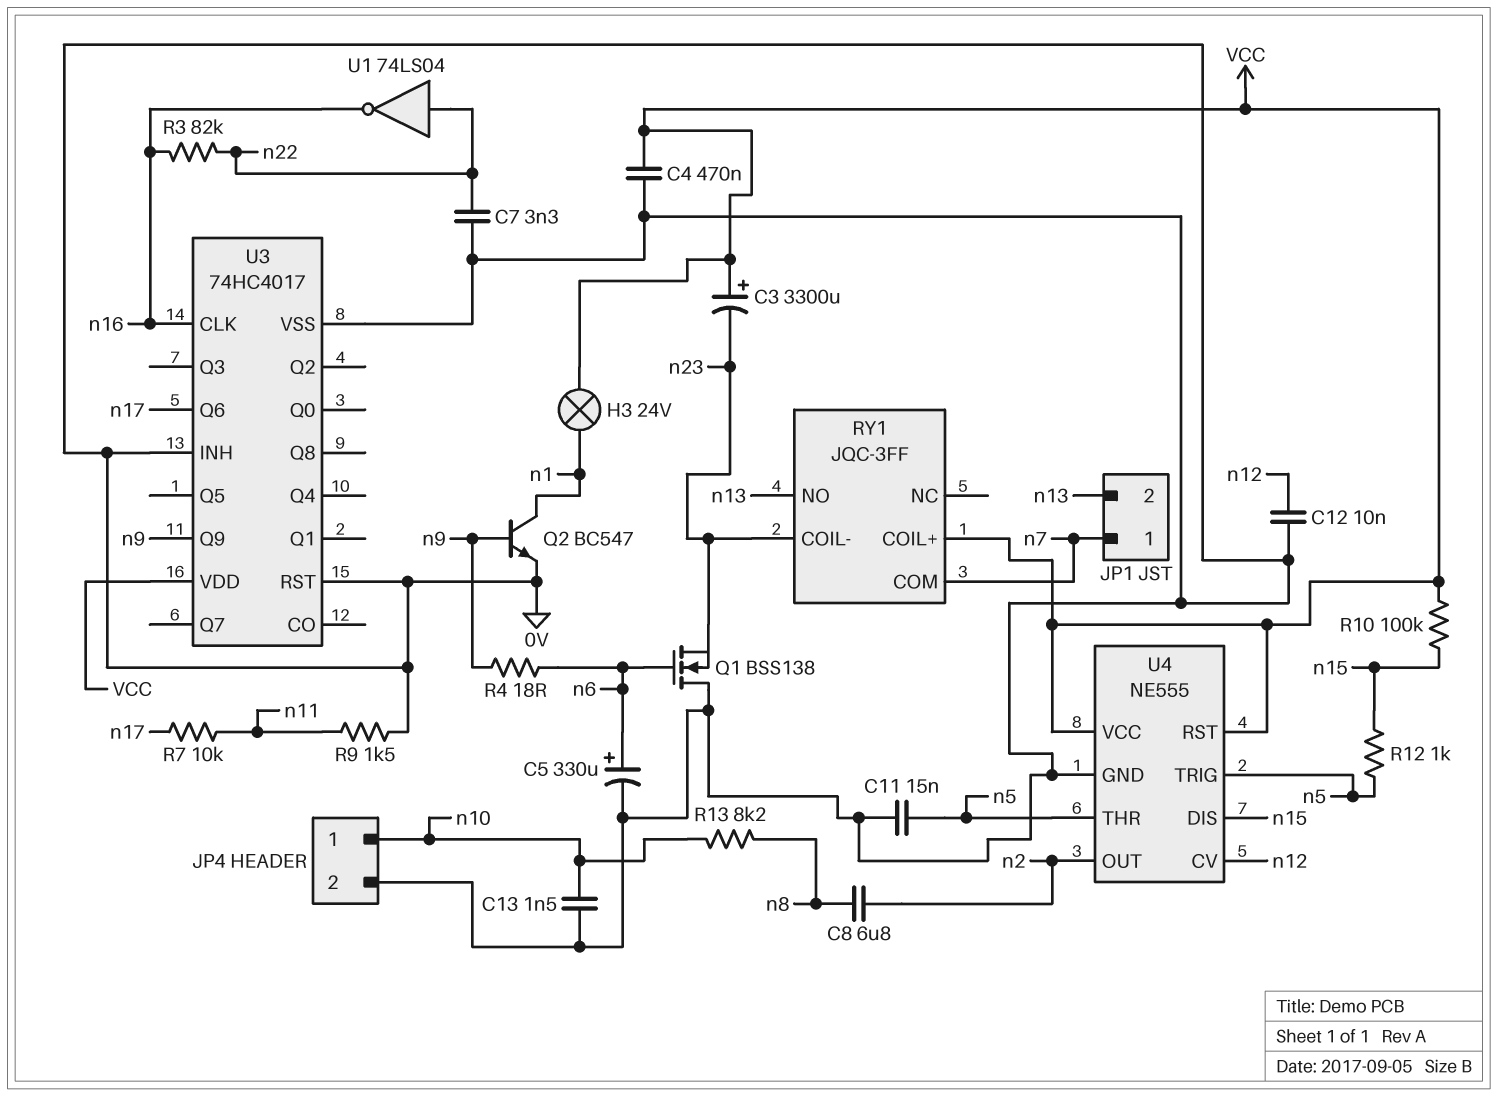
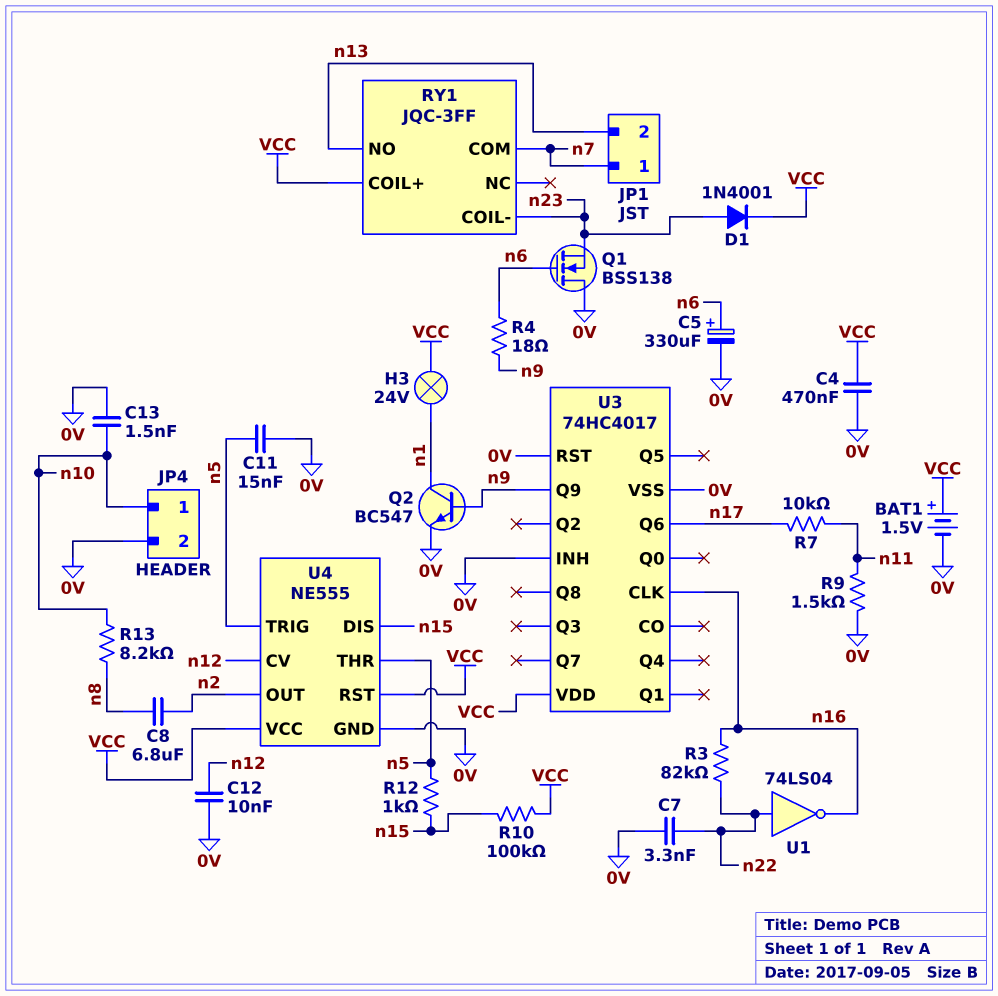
BAT1: none -> 1.5V (plus VCC, minus 0V)
C3: 3300uF (plus VCC, minus n23) -> none
D1: none -> diode 1N4001 (A n23, K VCC)

